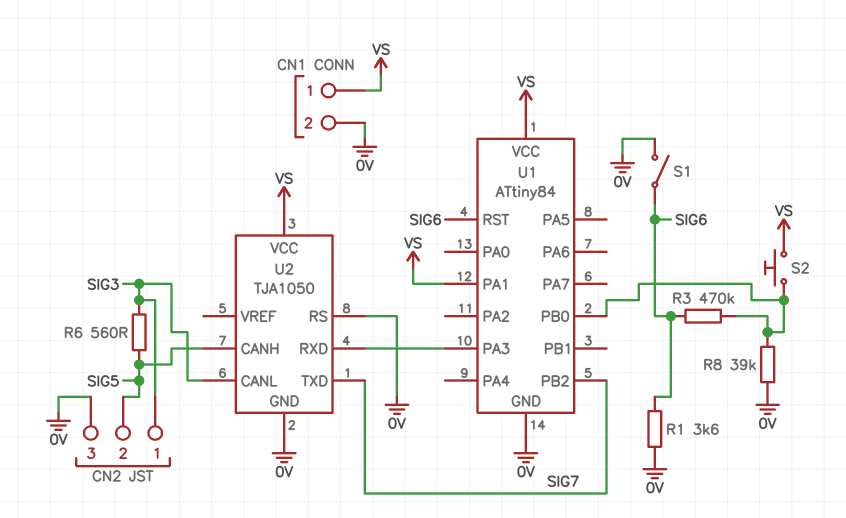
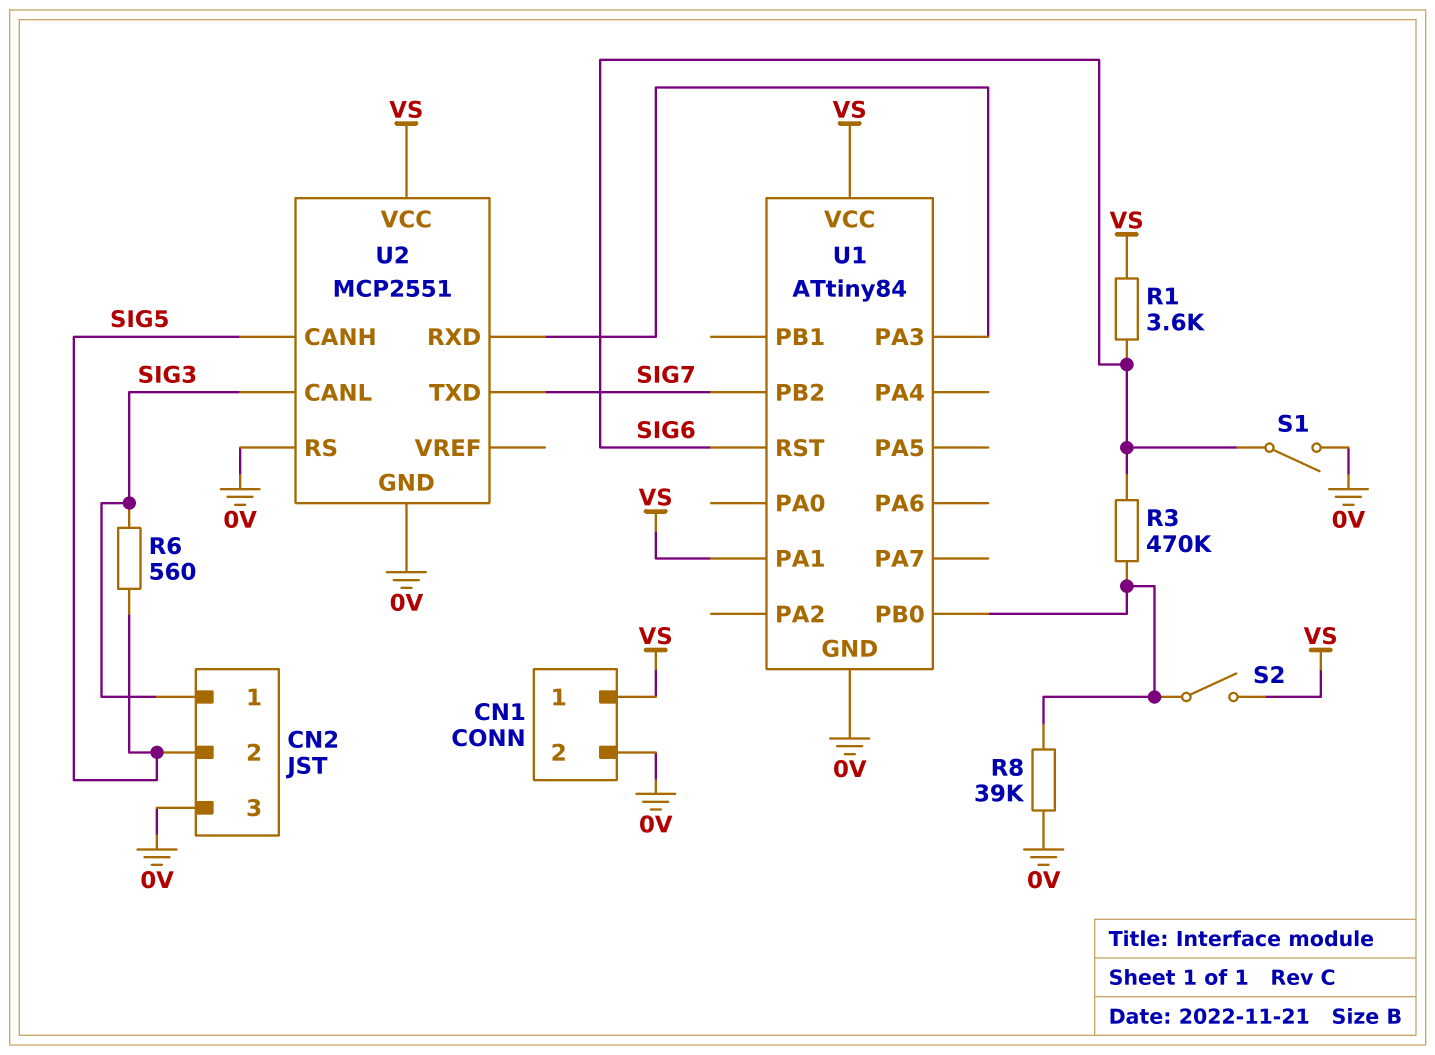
R1: 3.6k (0V, SIG6) -> 3.6k (SIG6, VS)
S2: button (U1/PB0, VS) -> switch (U1/PB0, VS)
U2: TJA1050 -> MCP2551

